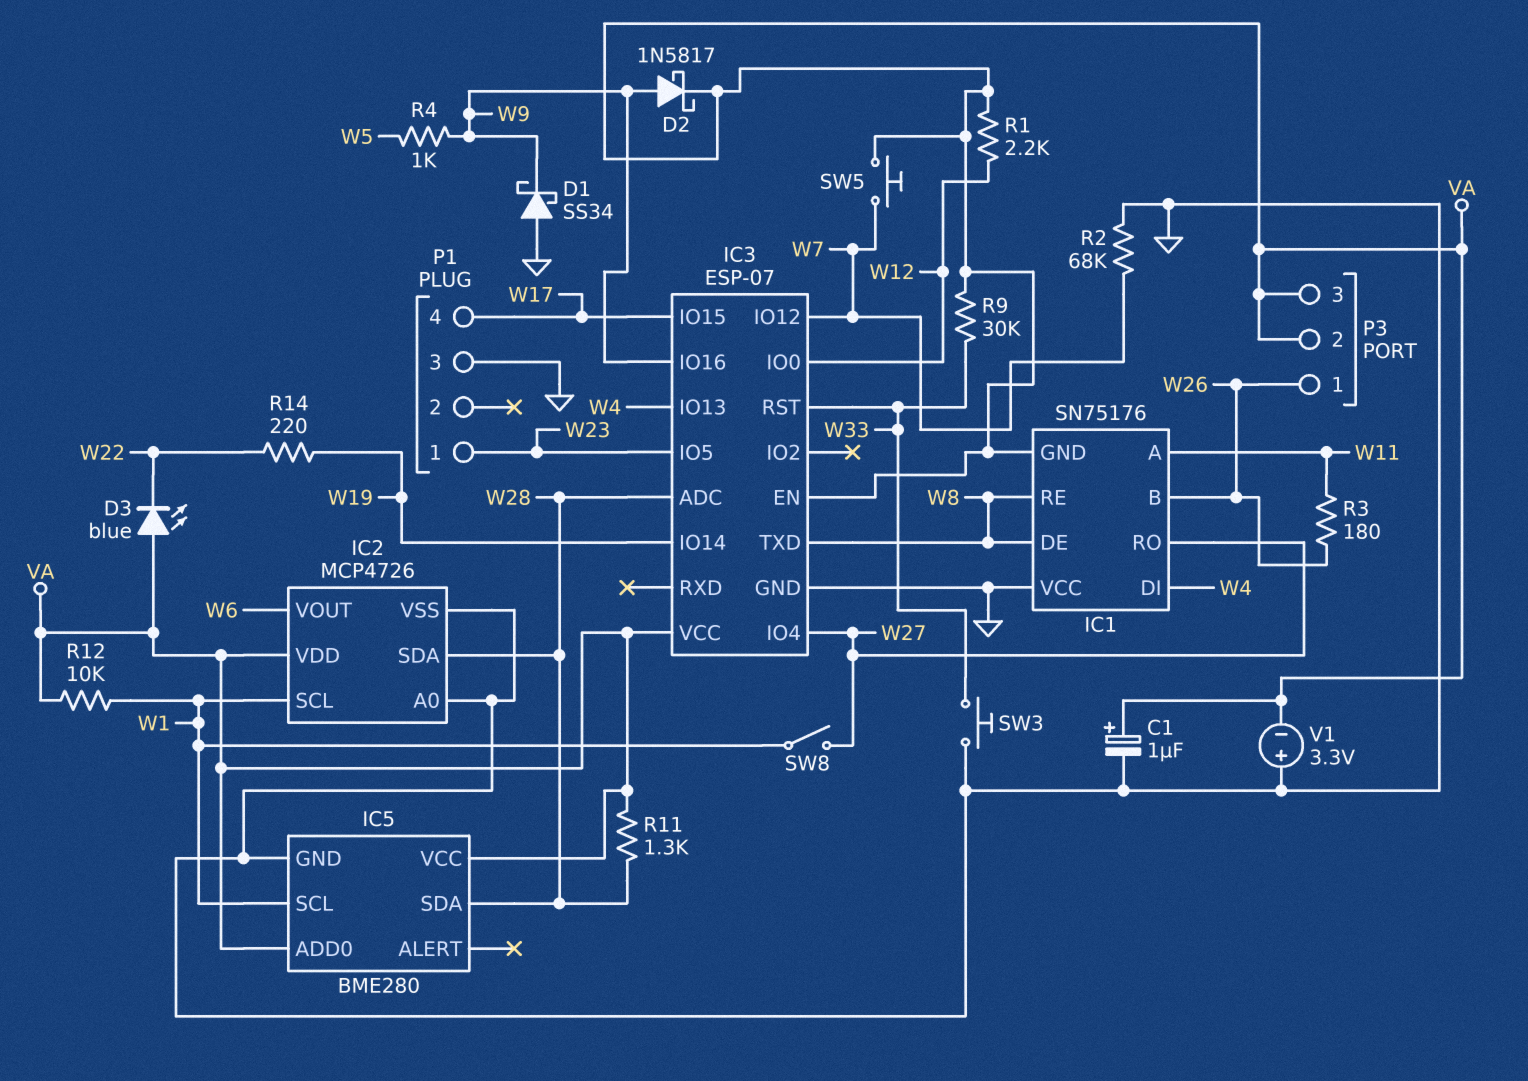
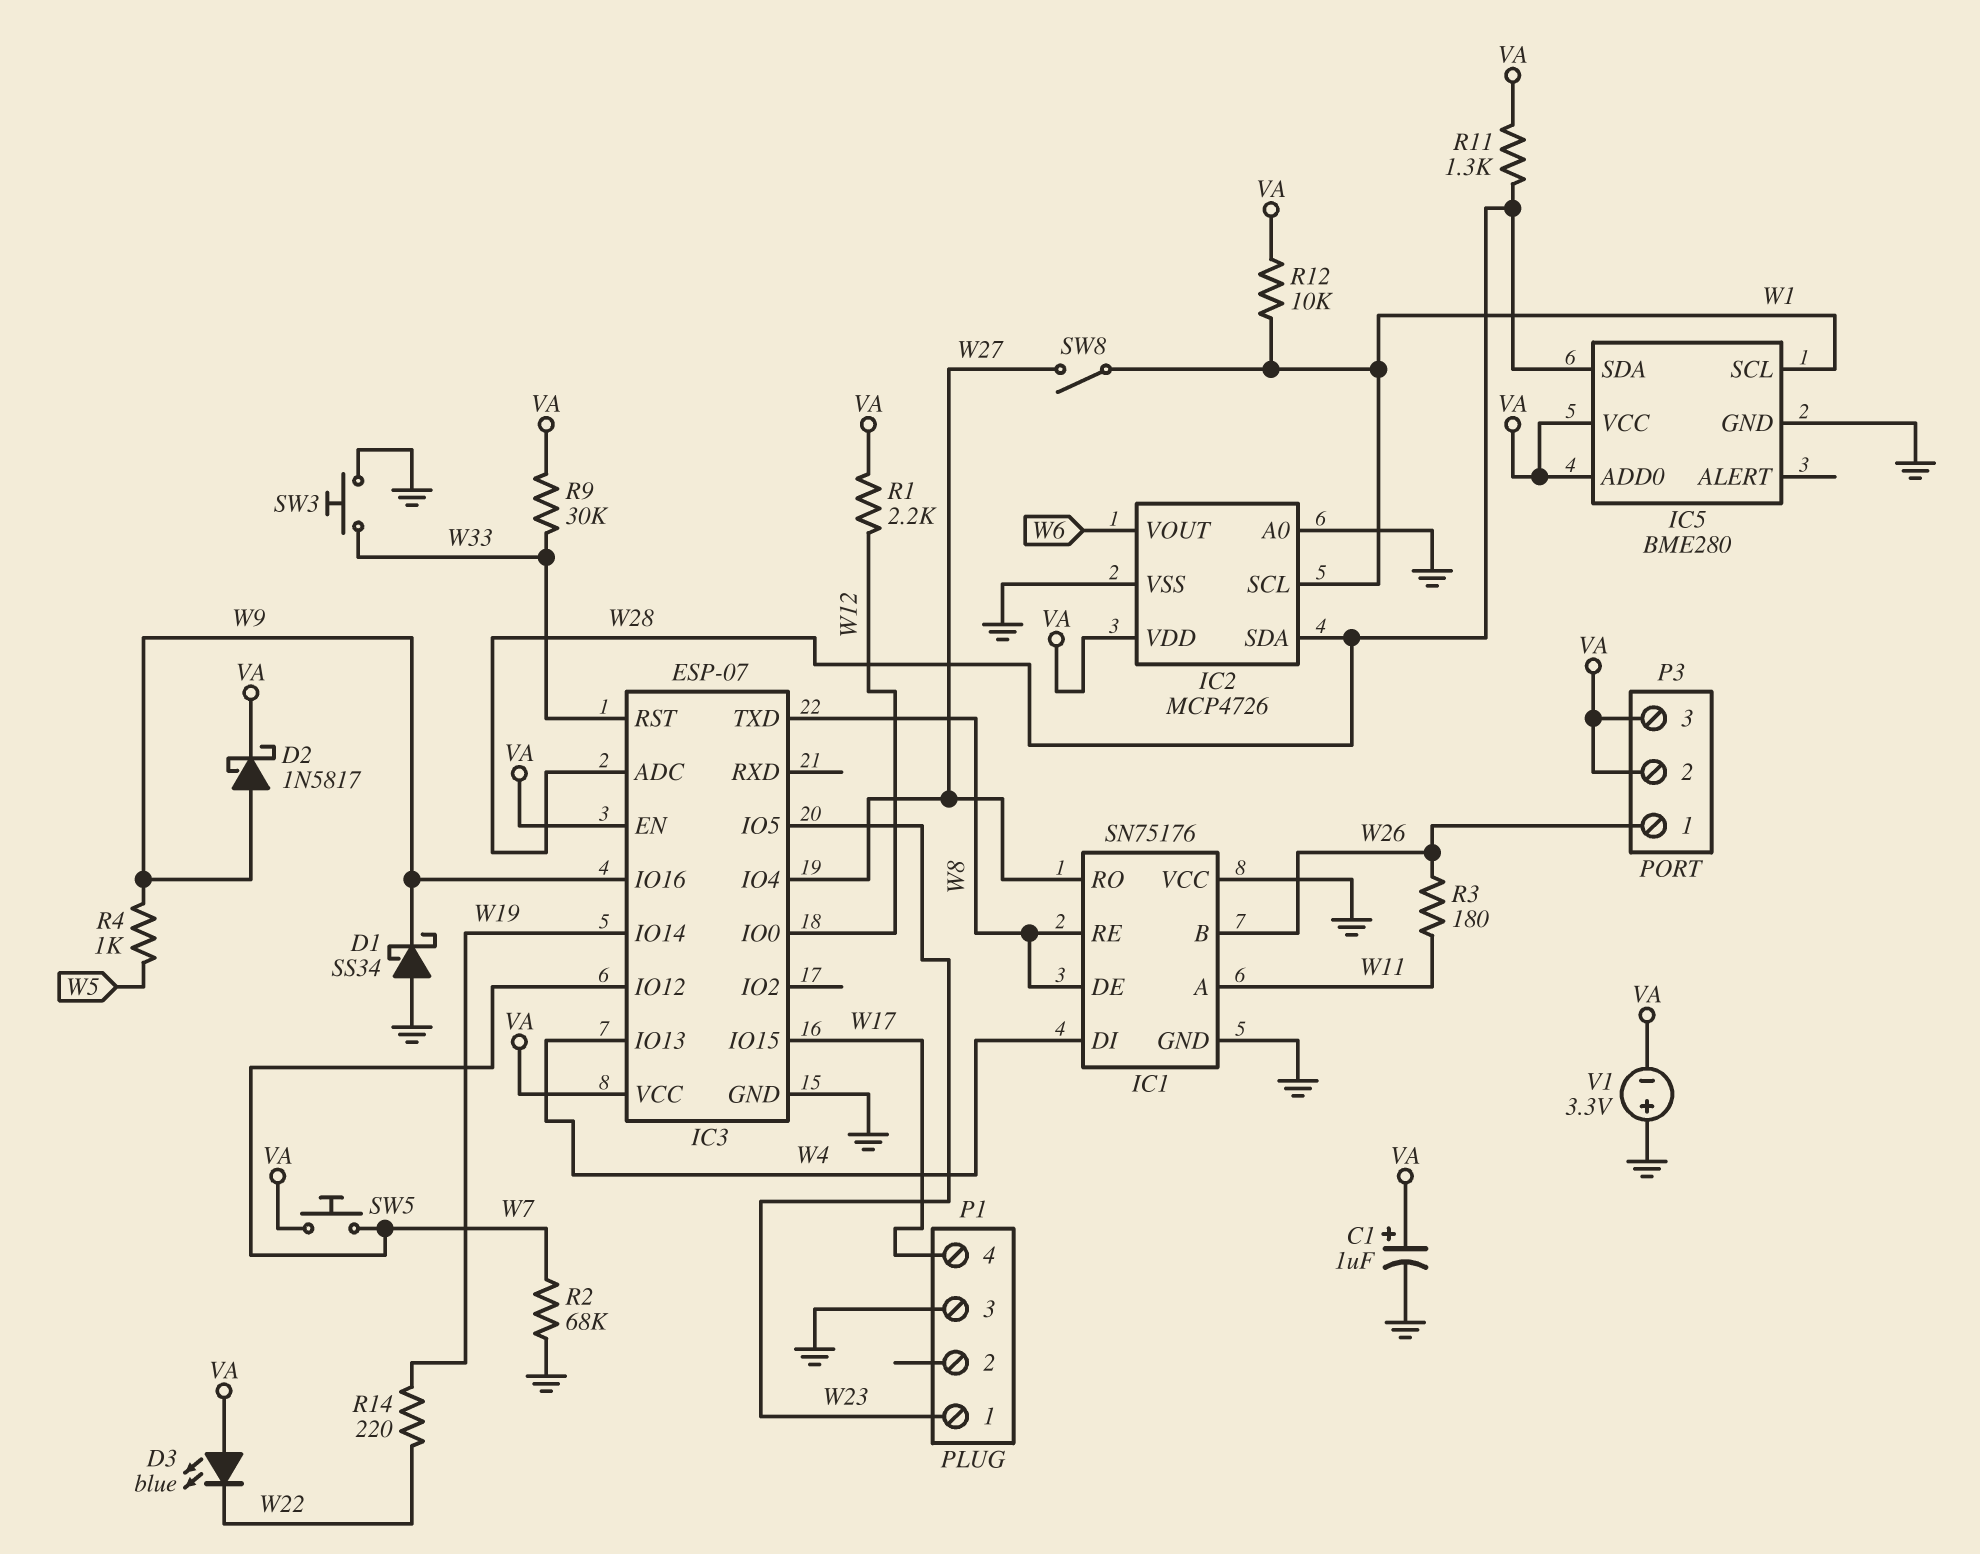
IC1 pin GND: VA -> GND

